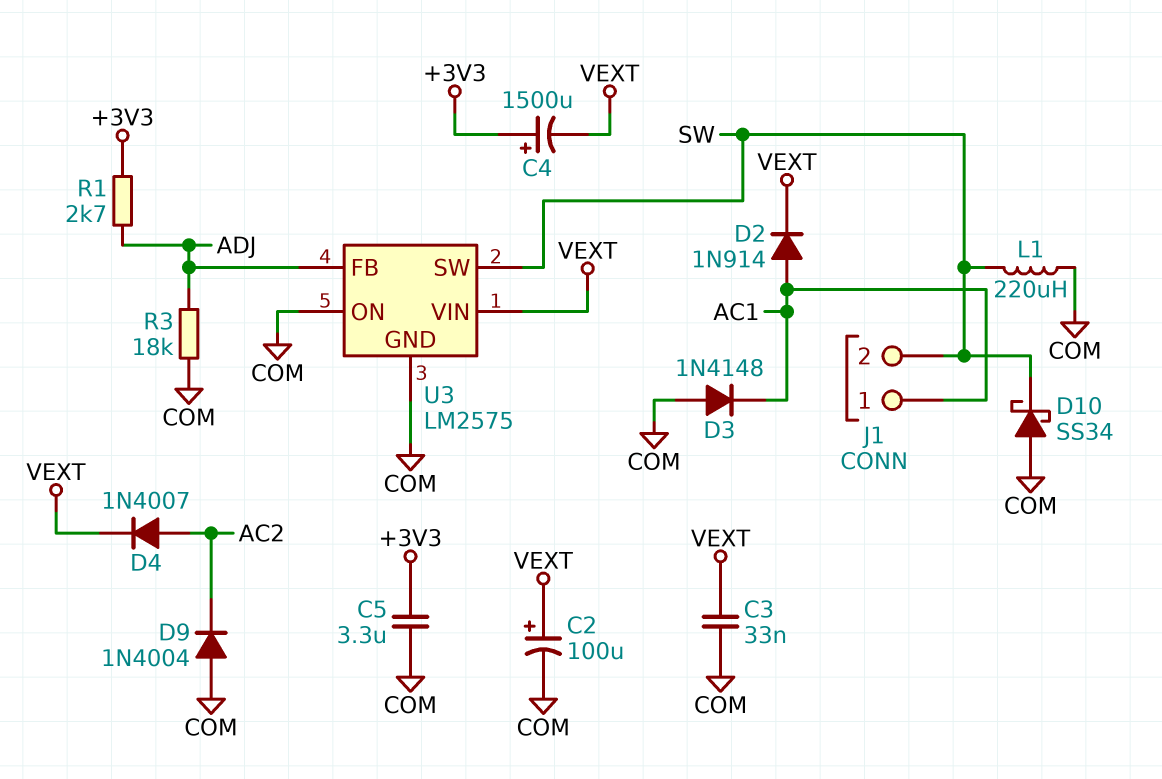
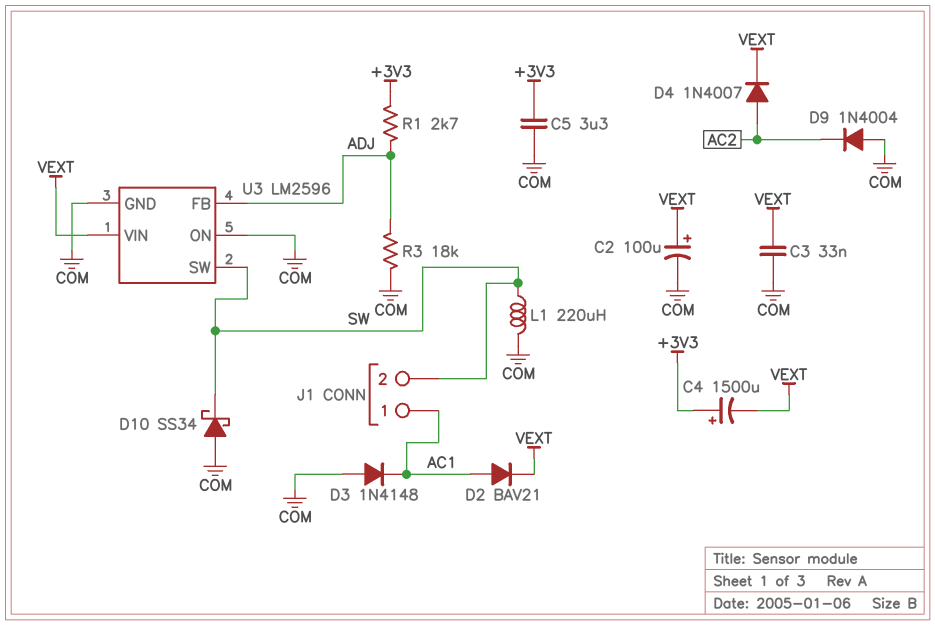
D2: diode 1N914 (A AC1, K VEXT) -> diode BAV21 (A AC1, K VEXT)
U3: LM2575 -> LM2596

